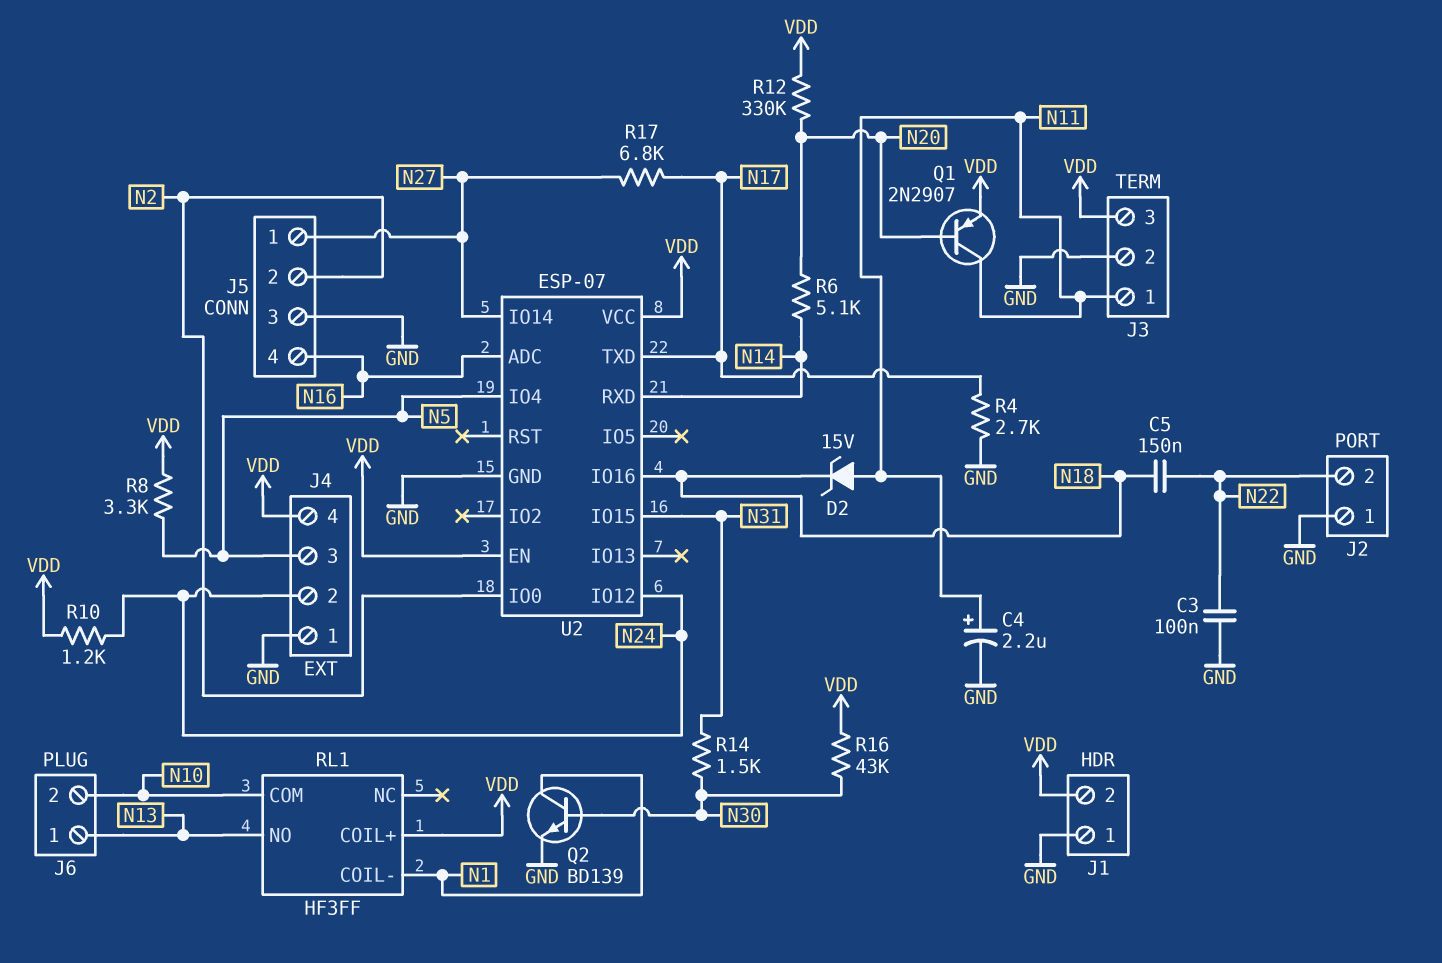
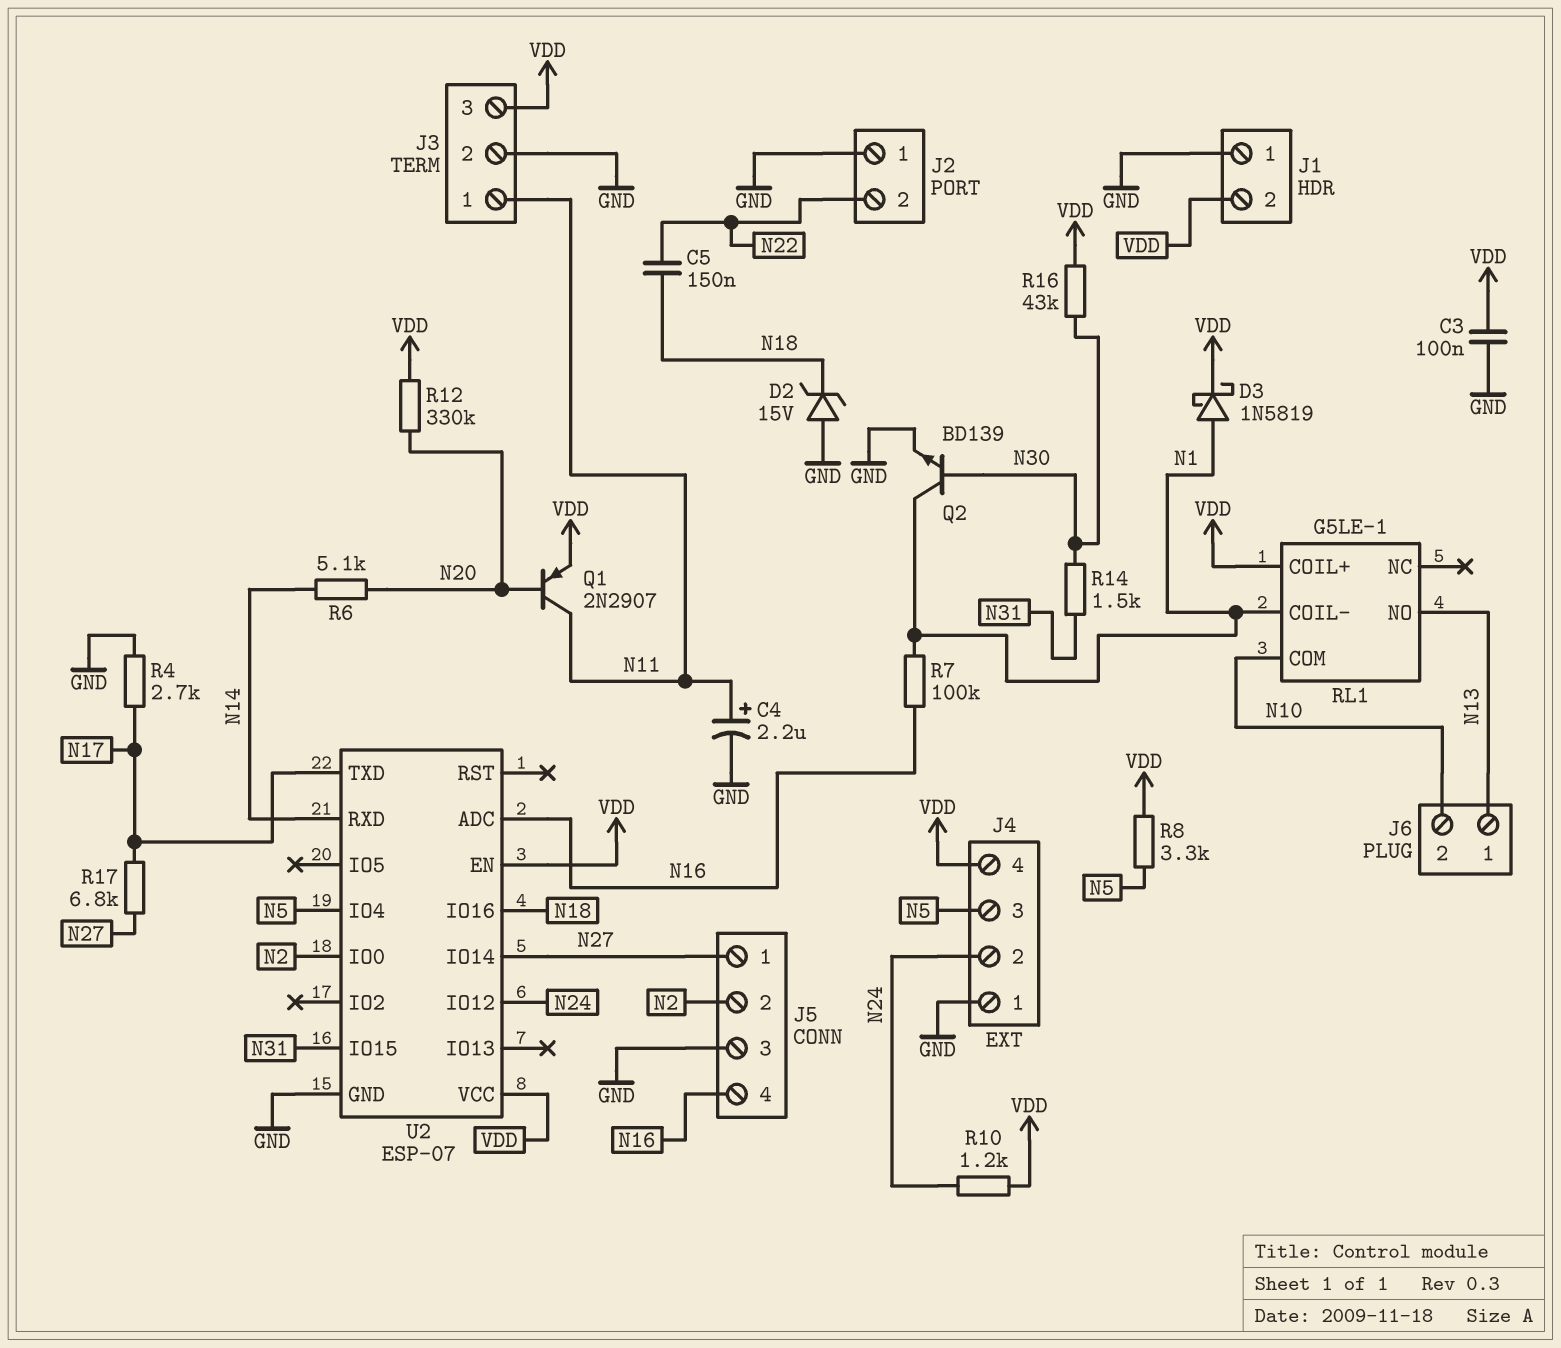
C3: 100nF (GND, N22) -> 100nF (GND, VDD)
D2: zener 15V (A N11, K N18) -> zener 15V (A GND, K N18)
D3: none -> schottky 1N5819 (A N1, K VDD)
R7: none -> 100k (N1, N16)
RL1: HF3FF -> G5LE-1

